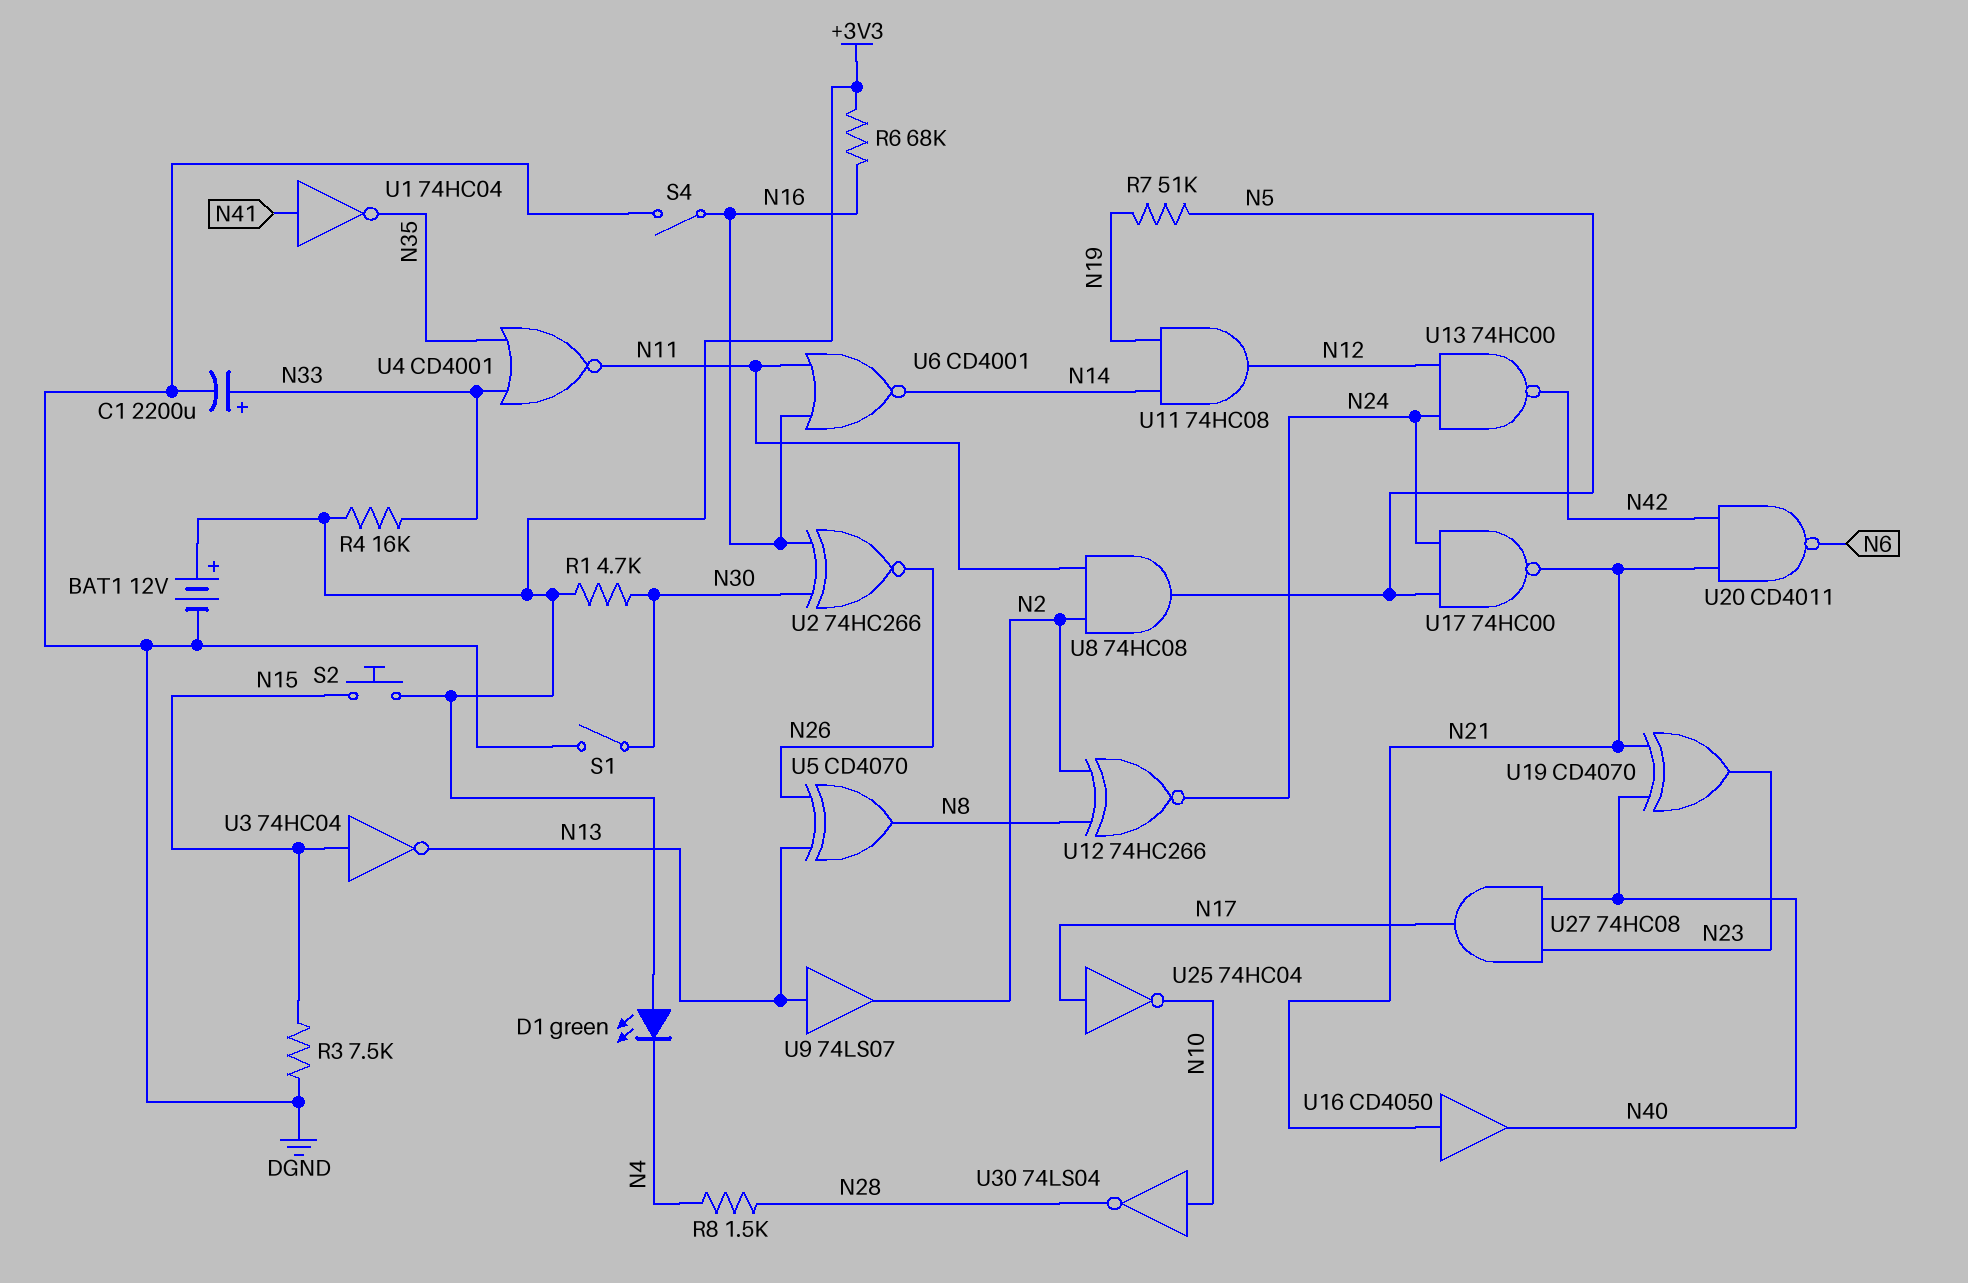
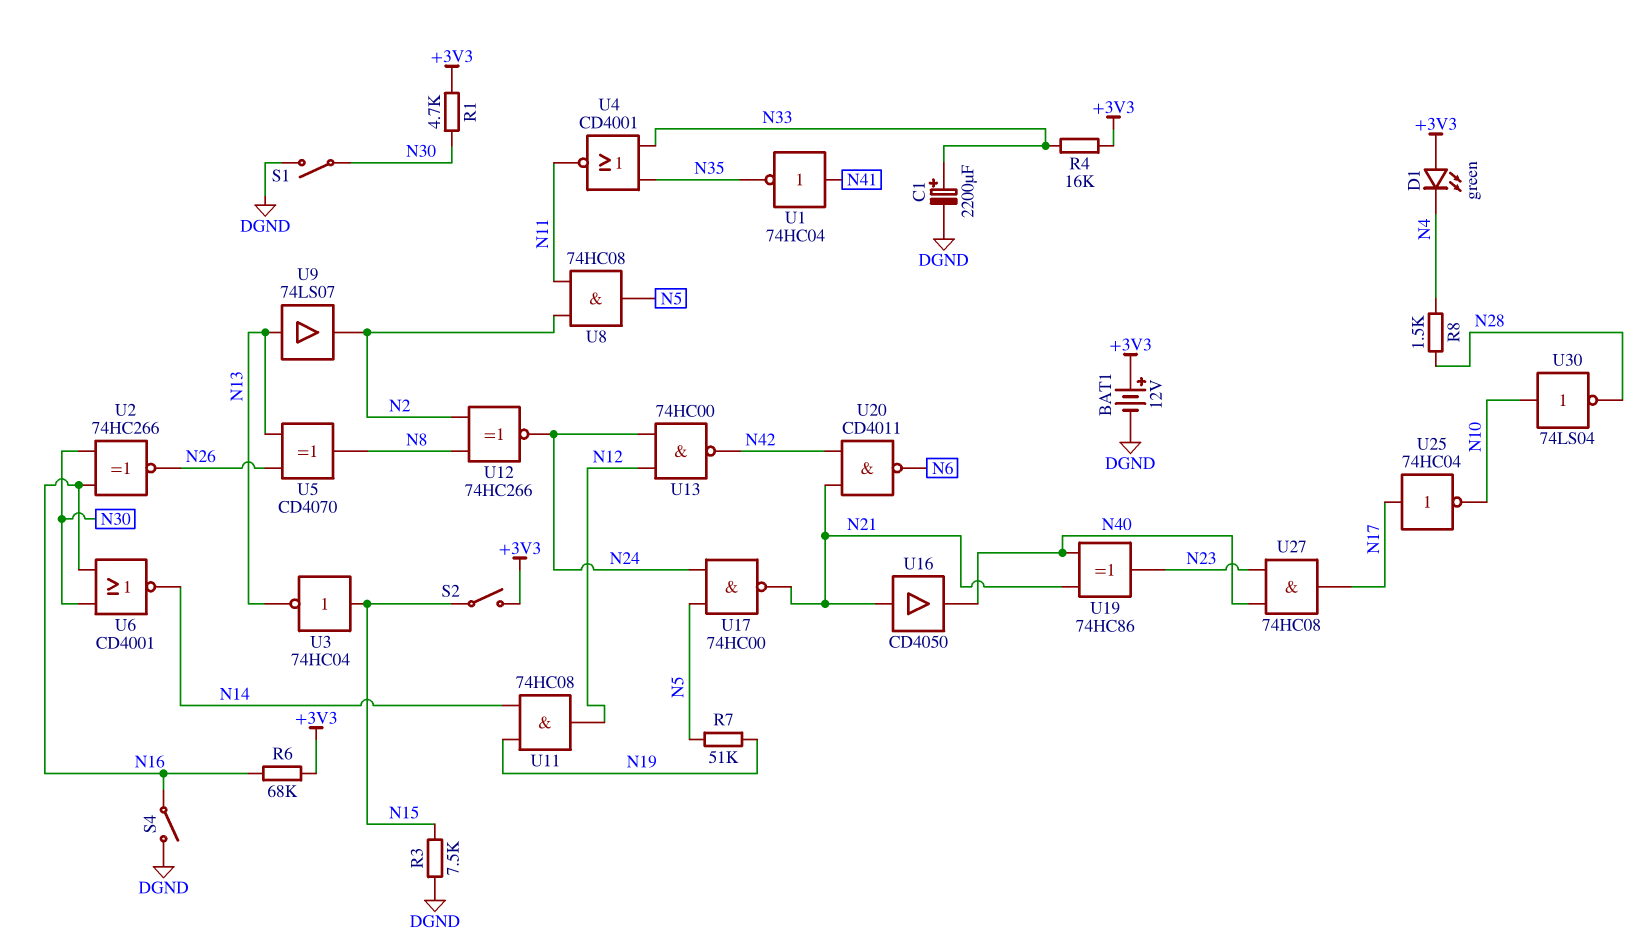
S2: button (+3V3, N15) -> switch (+3V3, N15)
U6: NOR CD4001 (in N11, in N16, out N14) -> NOR CD4001 (in N16, in N30, out N14)
U19: XOR CD4070 (in N21, in N40, out N23) -> XOR 74HC86 (in N21, in N40, out N23)

